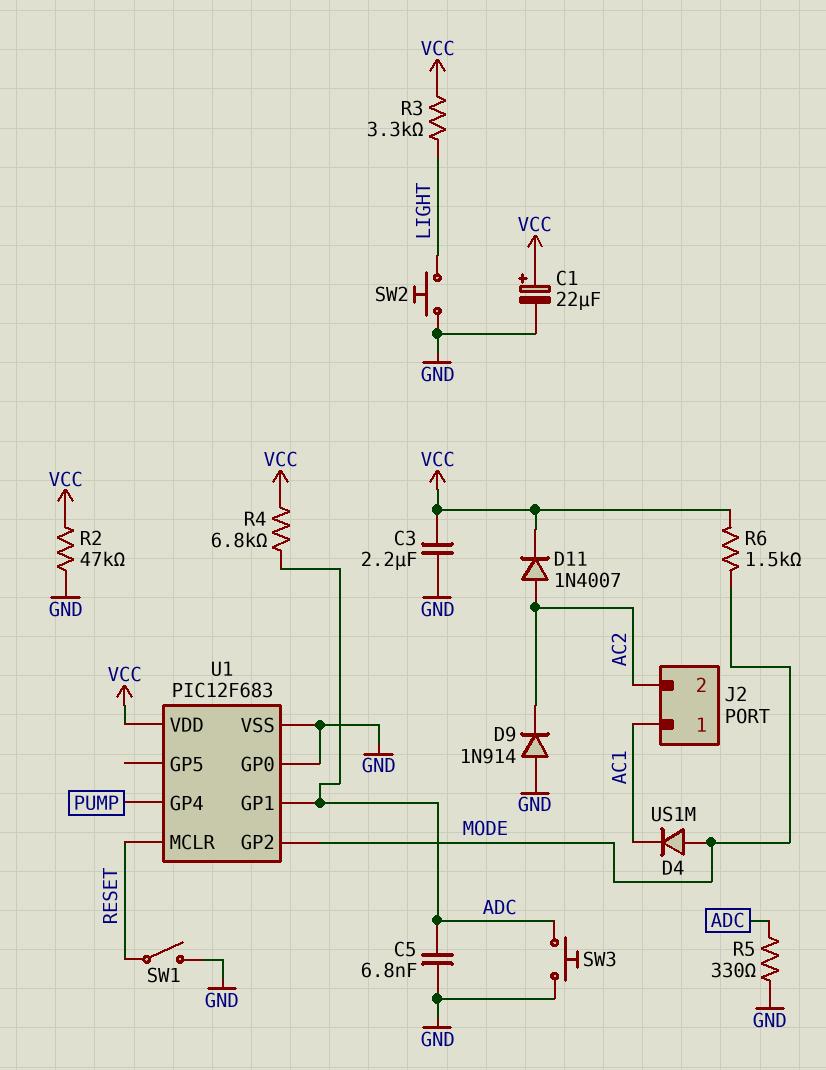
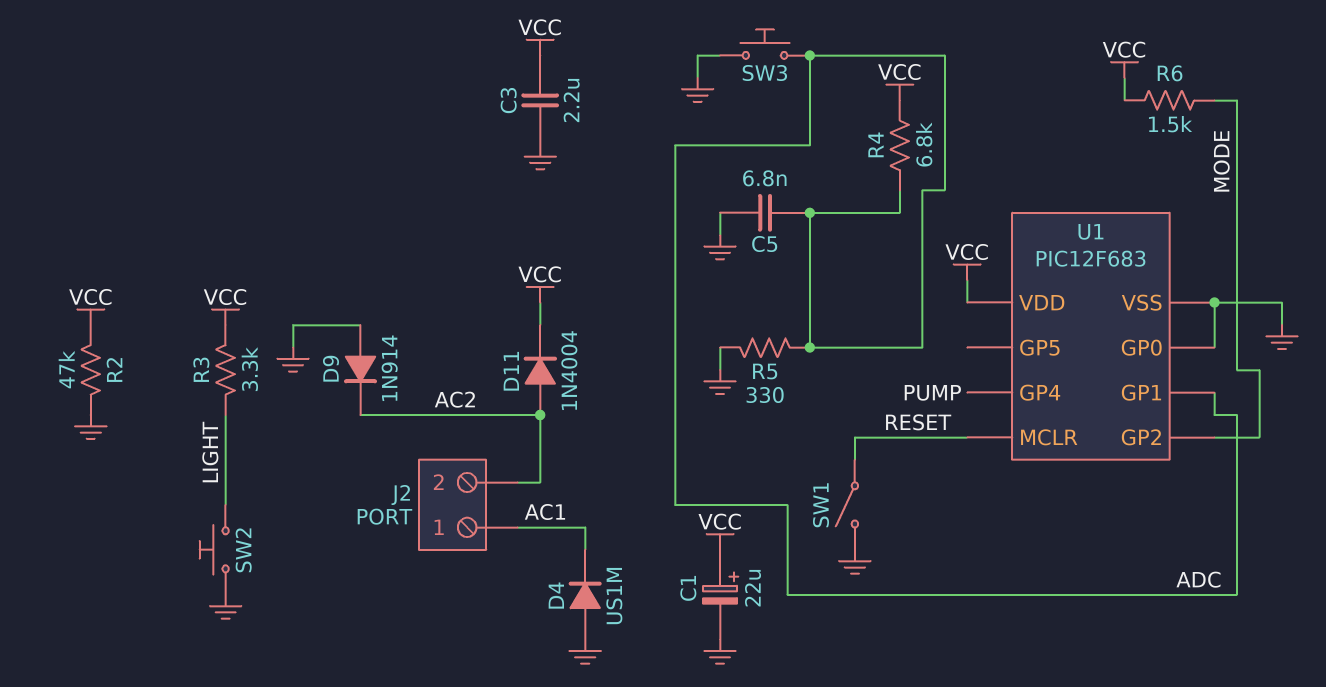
D4: diode US1M (A MODE, K AC1) -> diode US1M (A GND, K AC1)
D11: diode 1N4007 (A AC2, K VCC) -> diode 1N4004 (A AC2, K VCC)

